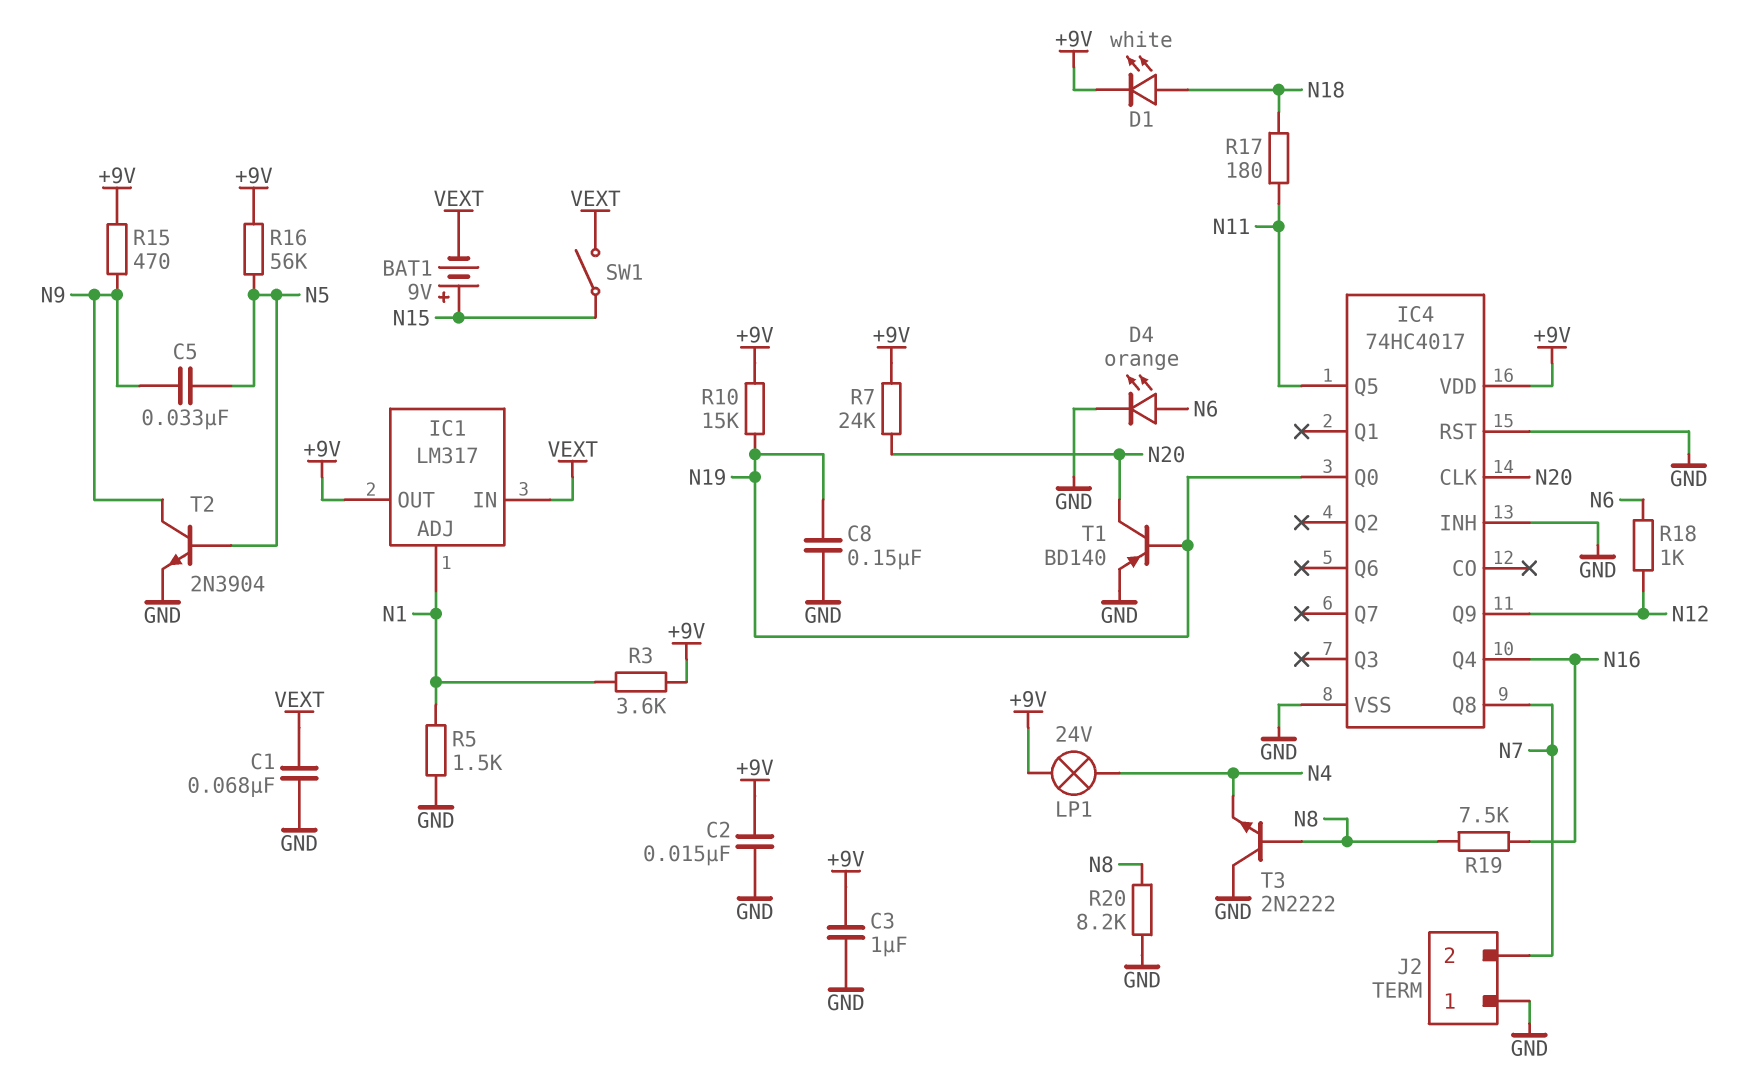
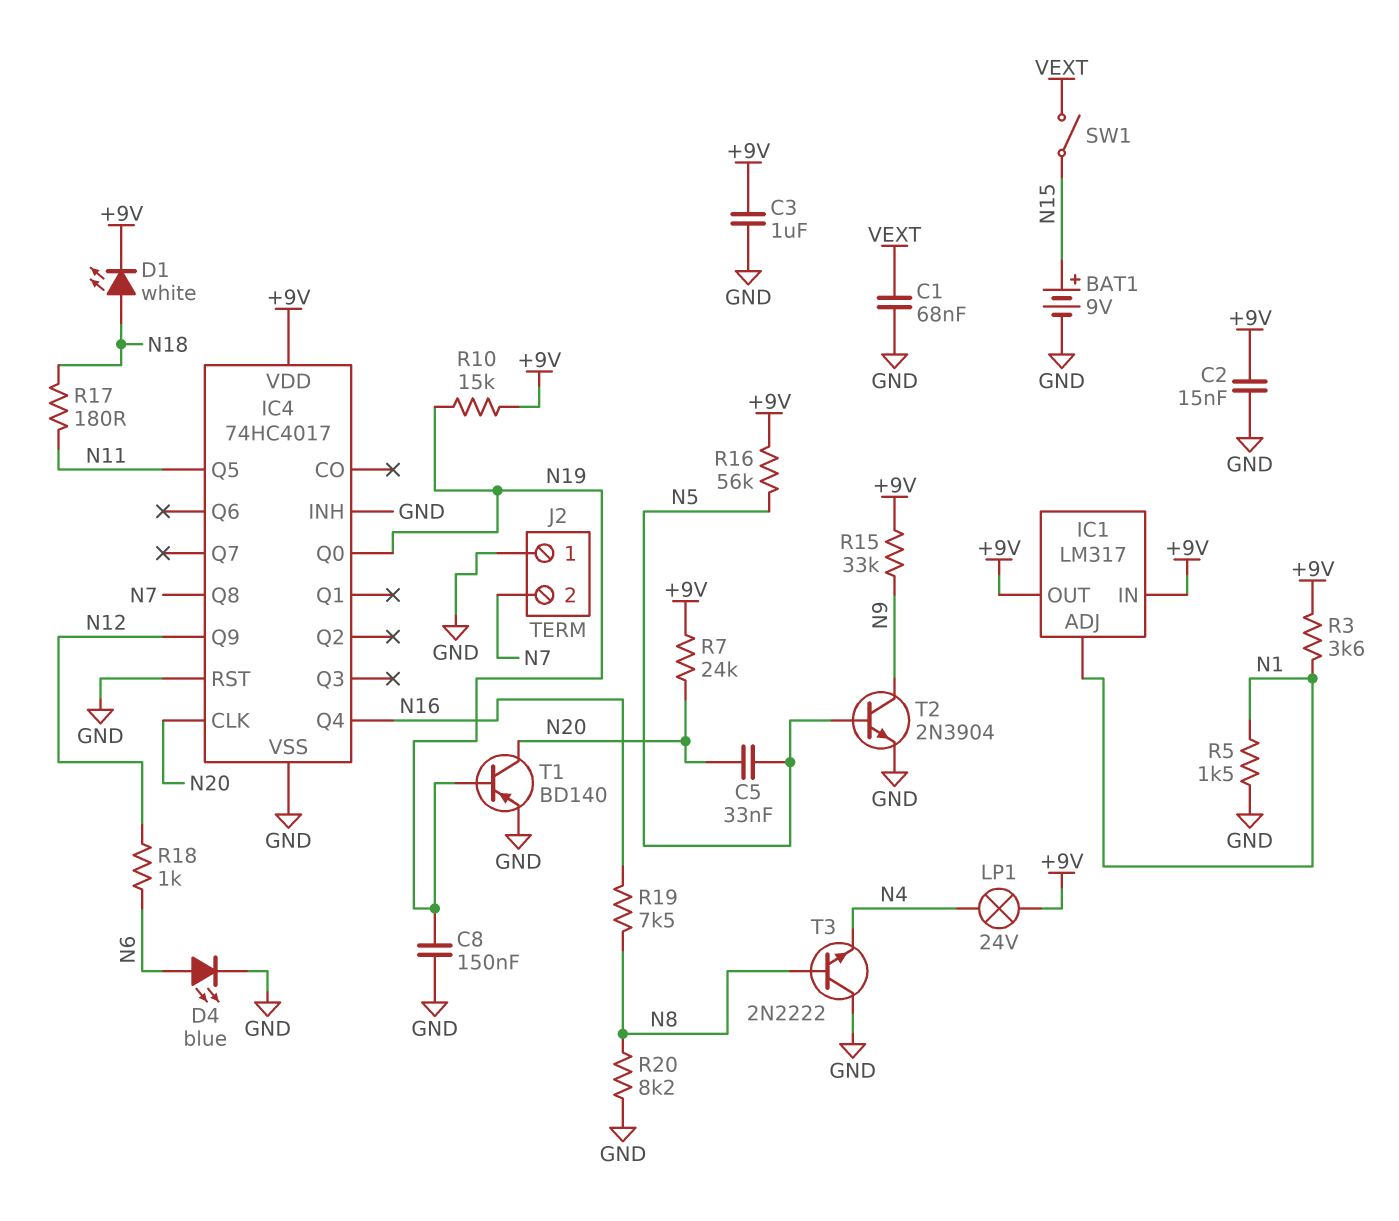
BAT1: 9V (plus N15, minus VEXT) -> 9V (plus N15, minus GND)
C5: 33nF (N5, N9) -> 33nF (N5, N20)
D4: LED orange (A N6, K GND) -> LED blue (A N6, K GND)
IC1 pin IN: VEXT -> +9V
R15: 470 (+9V, N9) -> 33k (+9V, N9)

